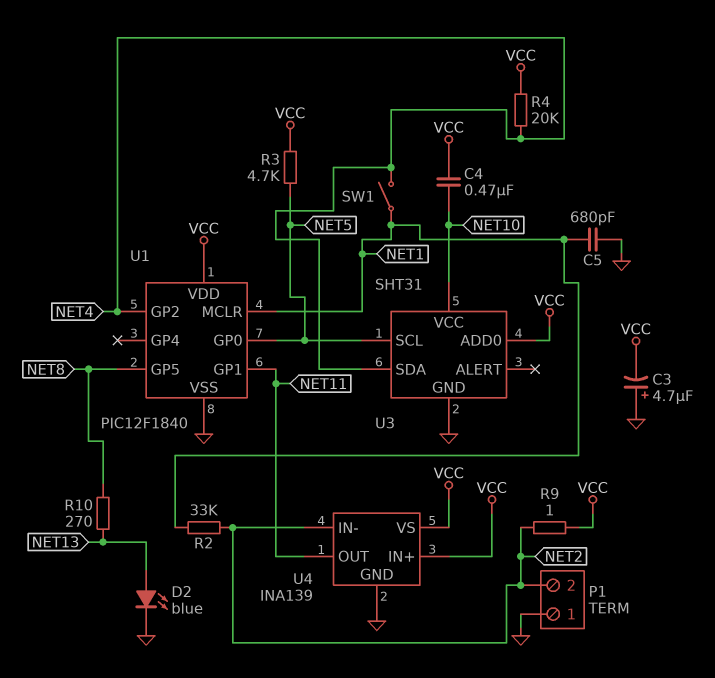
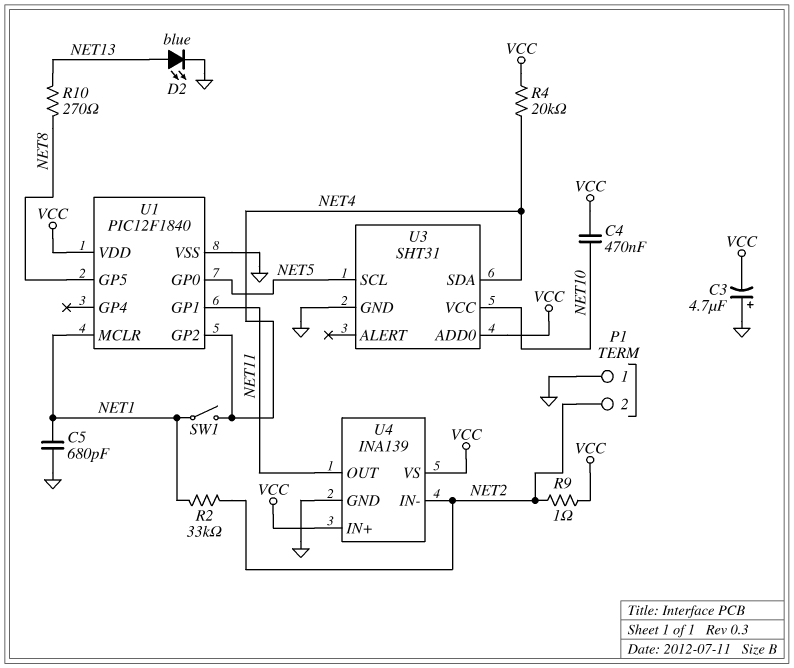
R3: 4.7k (NET5, VCC) -> none

